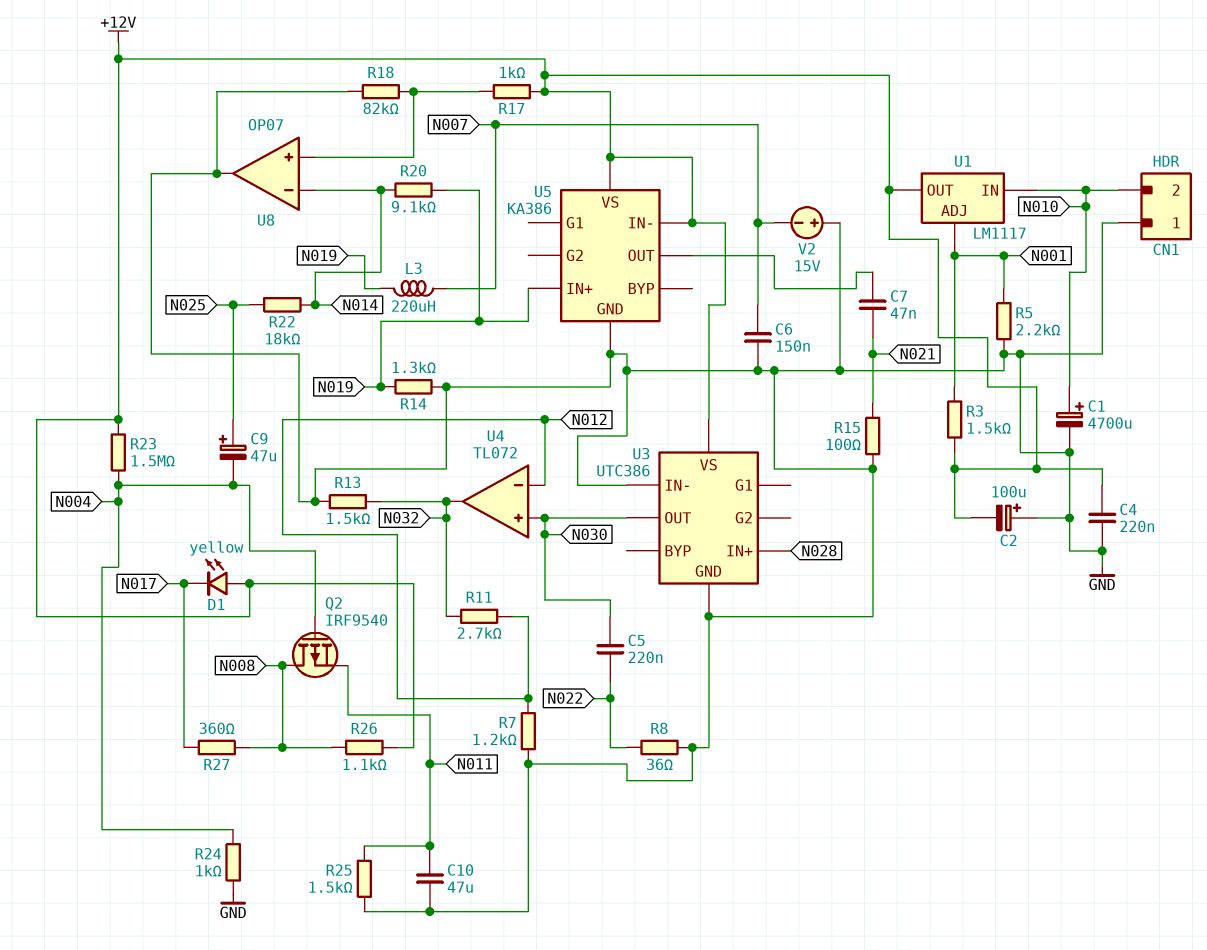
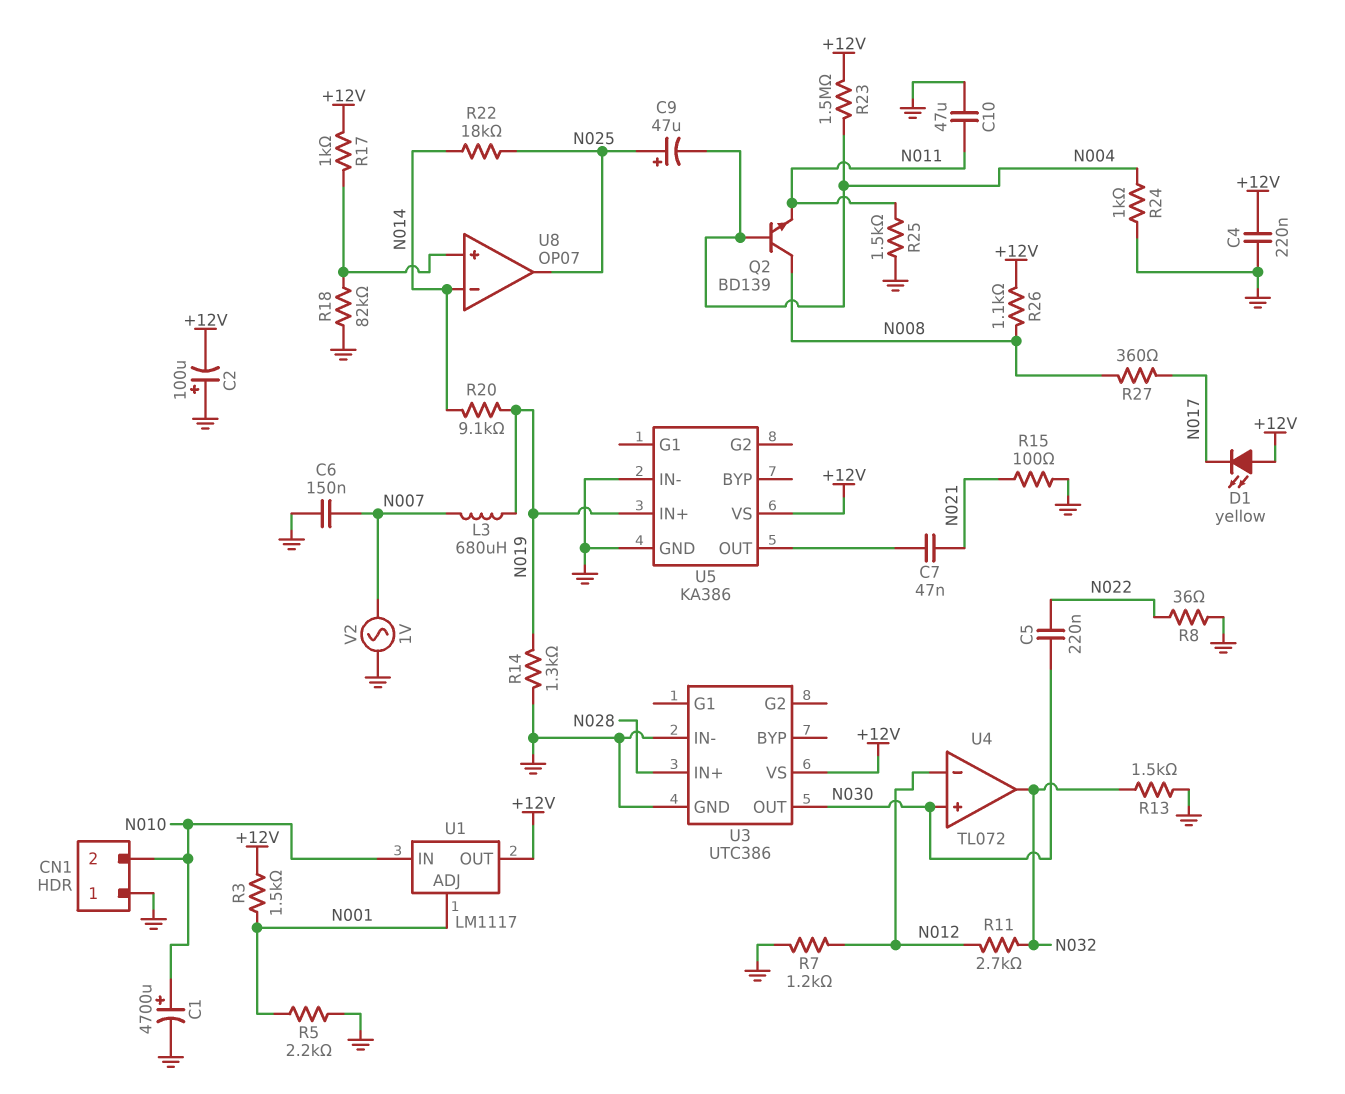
L3: 220uH (N007, N019) -> 680uH (N007, N019)
Q2: PMOS IRF9540 (G N004, D N008, S N011) -> NPN BD139 (B N004, C N008, E N011)
U5 pin IN-: +12V -> GND
U8 pin out: GND -> N025
V2: 15V (plus GND, minus N007) -> AC 1V (GND, N007)

